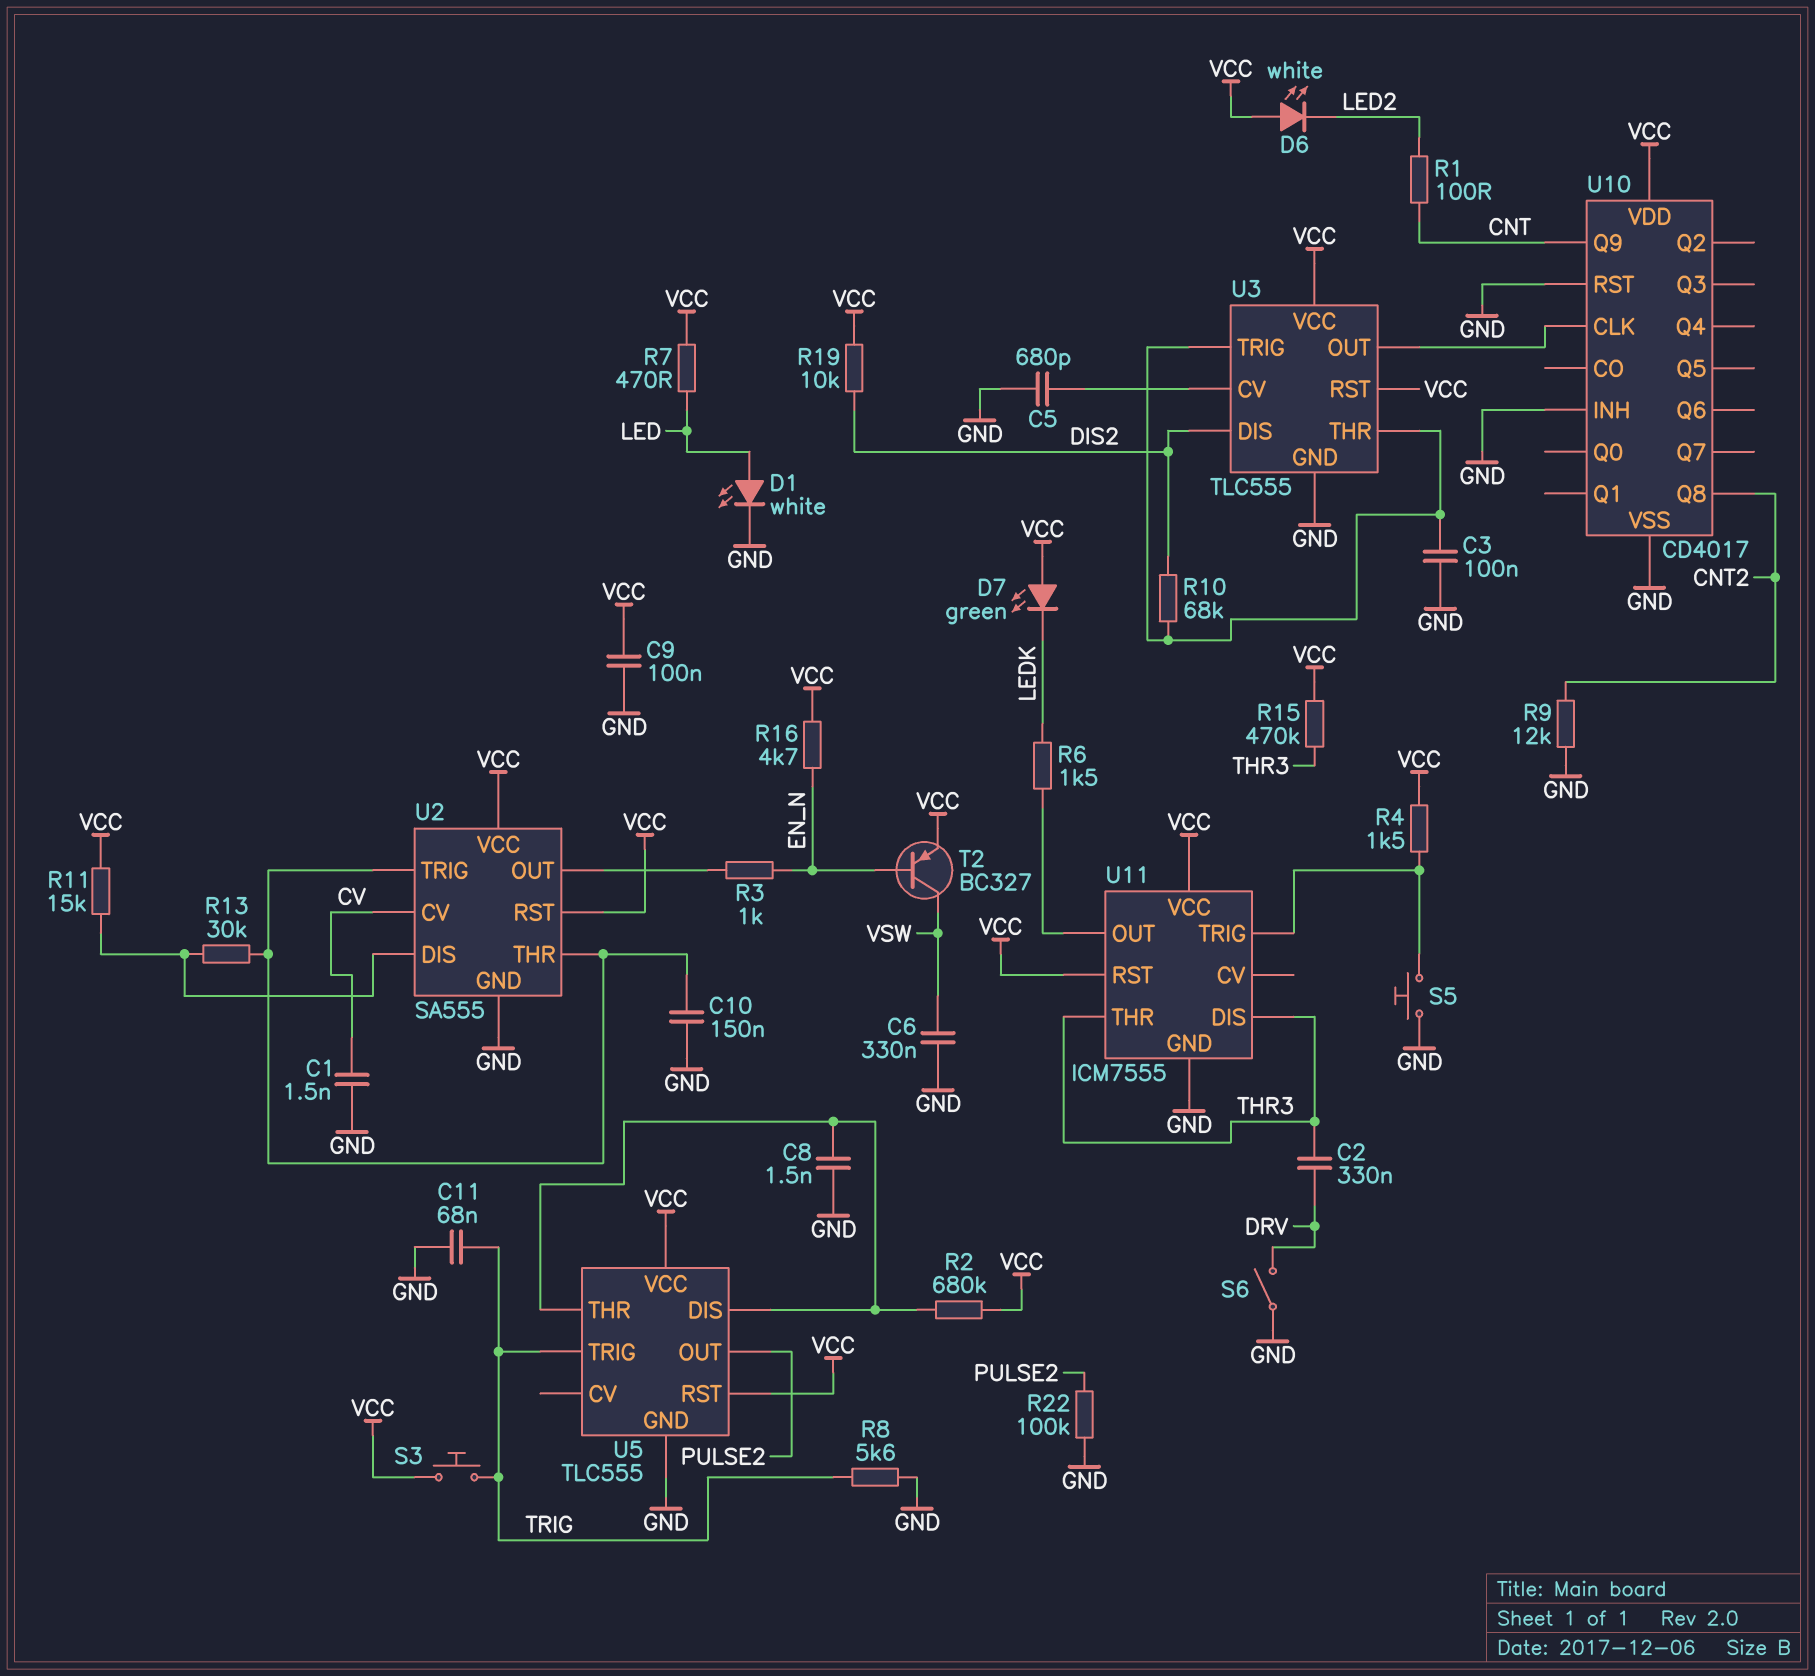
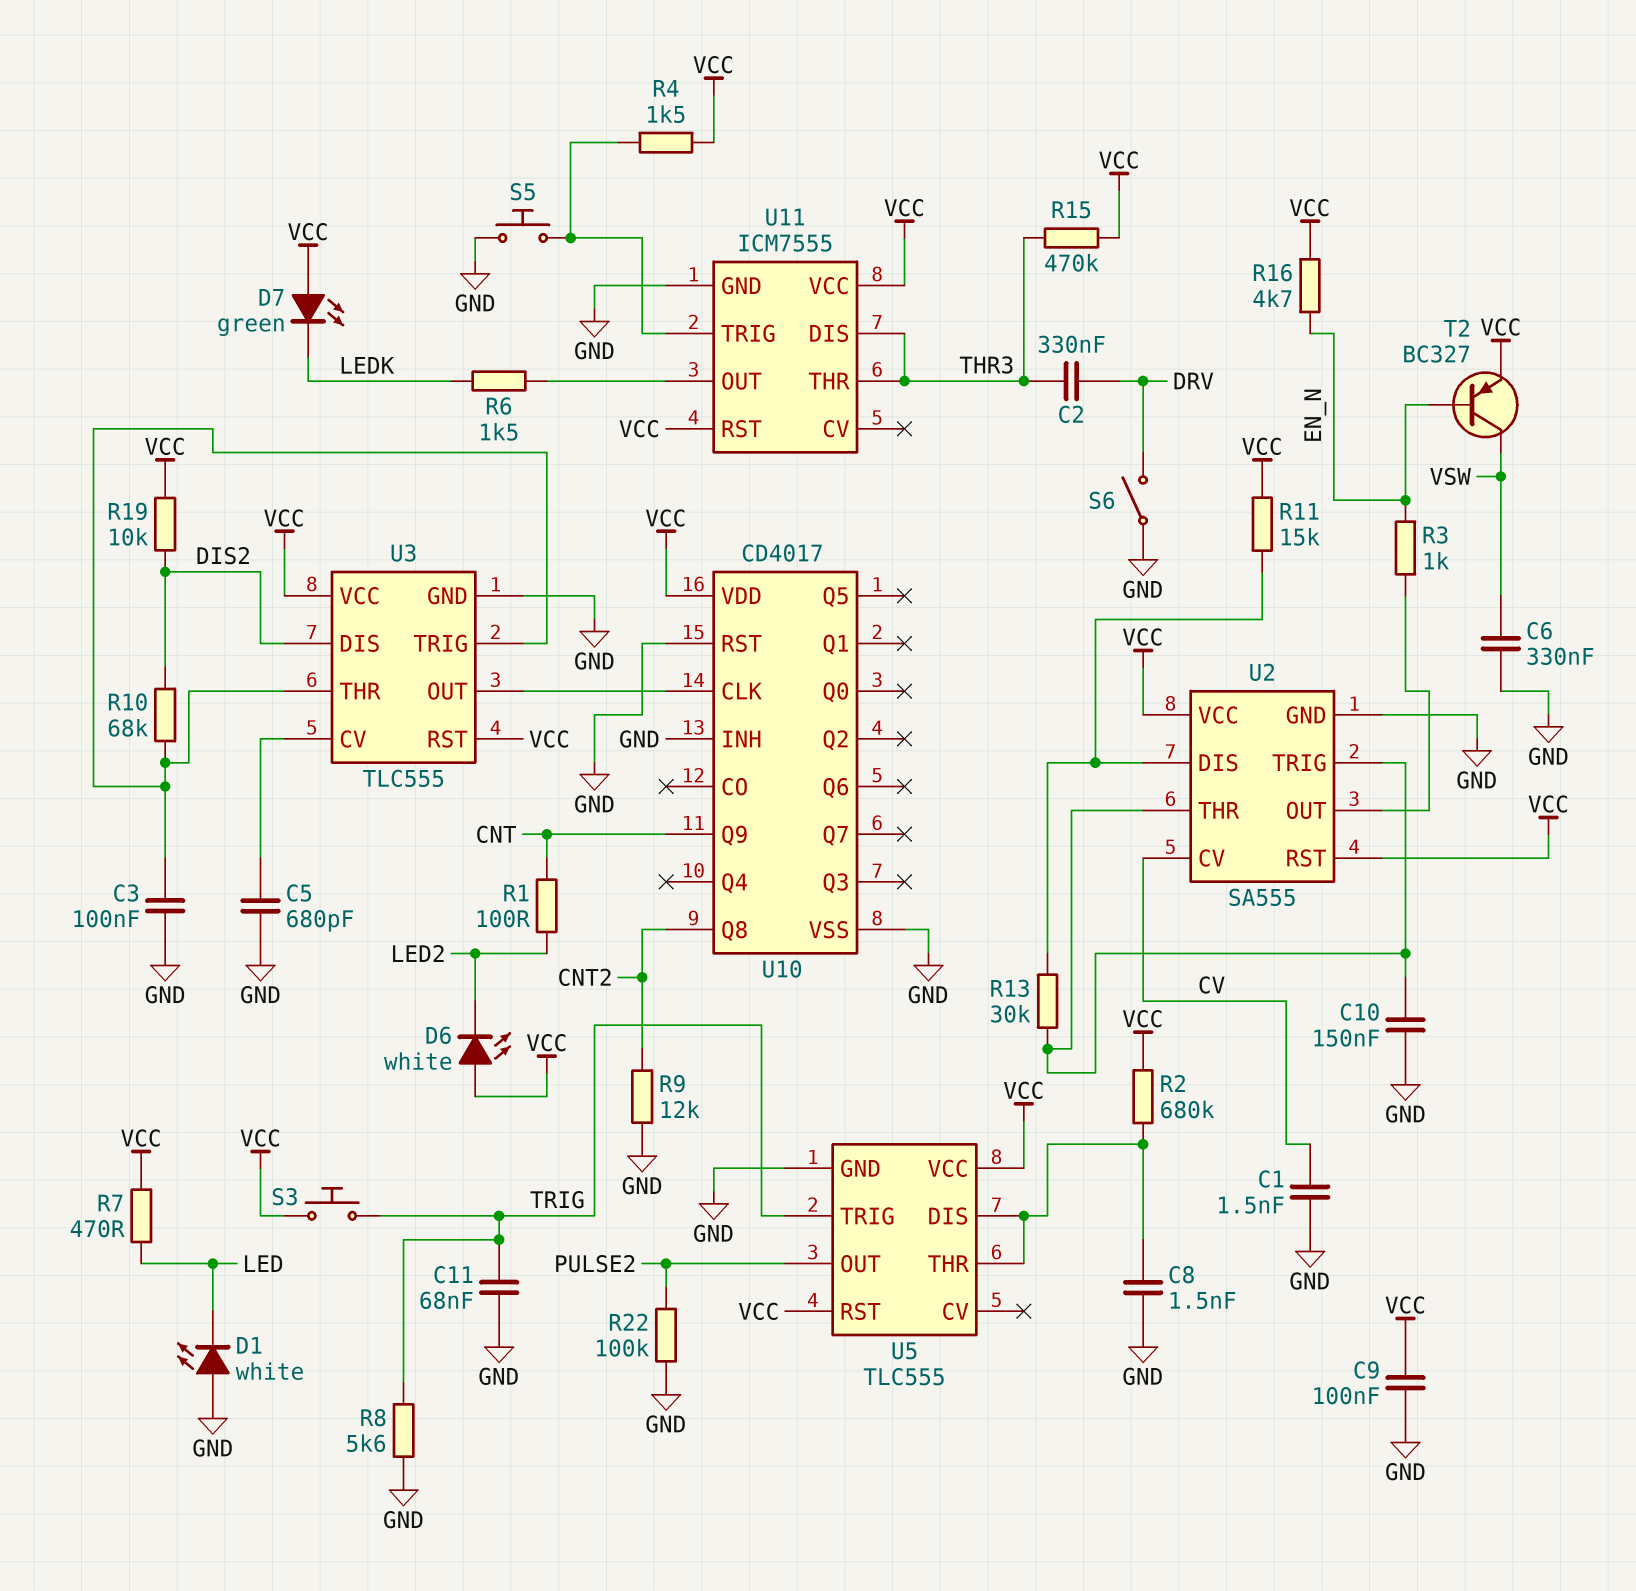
D1: LED white (A LED, K GND) -> LED white (A GND, K LED)

